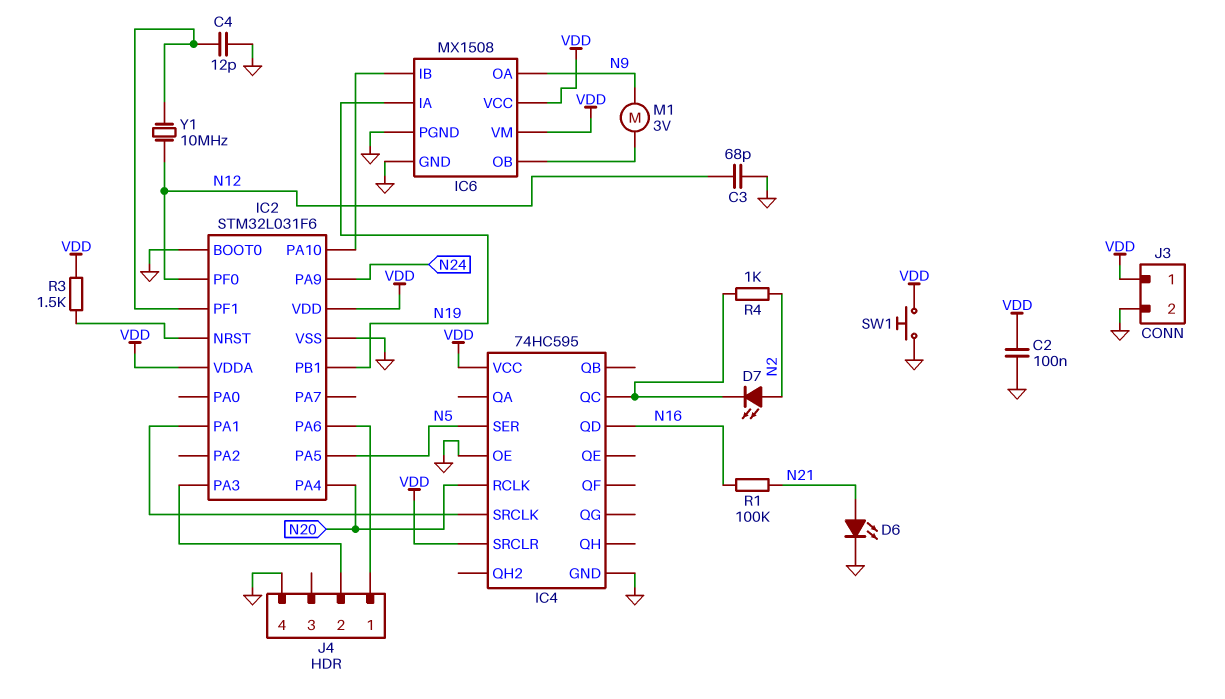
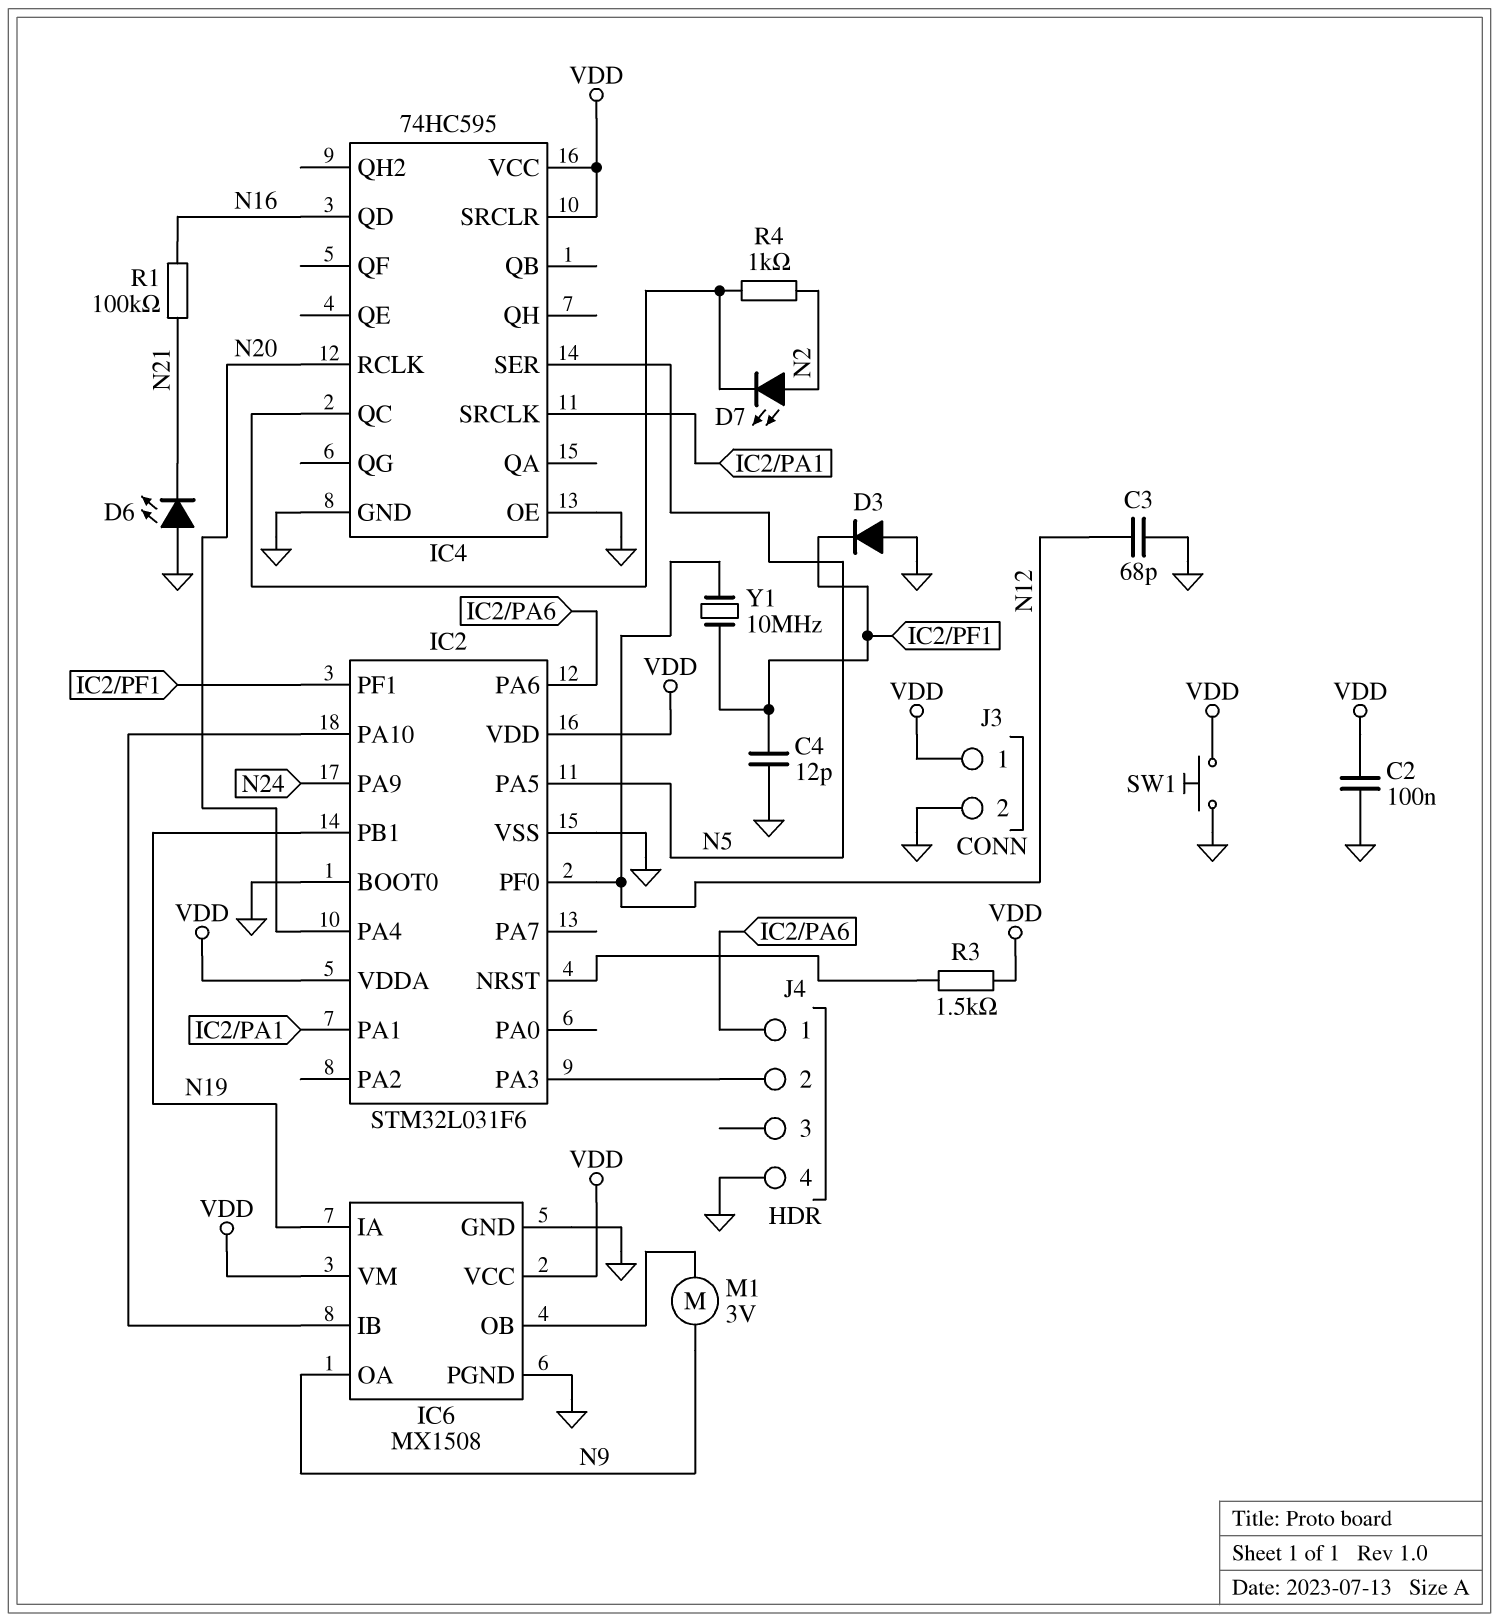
D3: none -> diode (A GND, K IC2/PF1)
D6: LED (A N21, K GND) -> LED (A GND, K N21)

